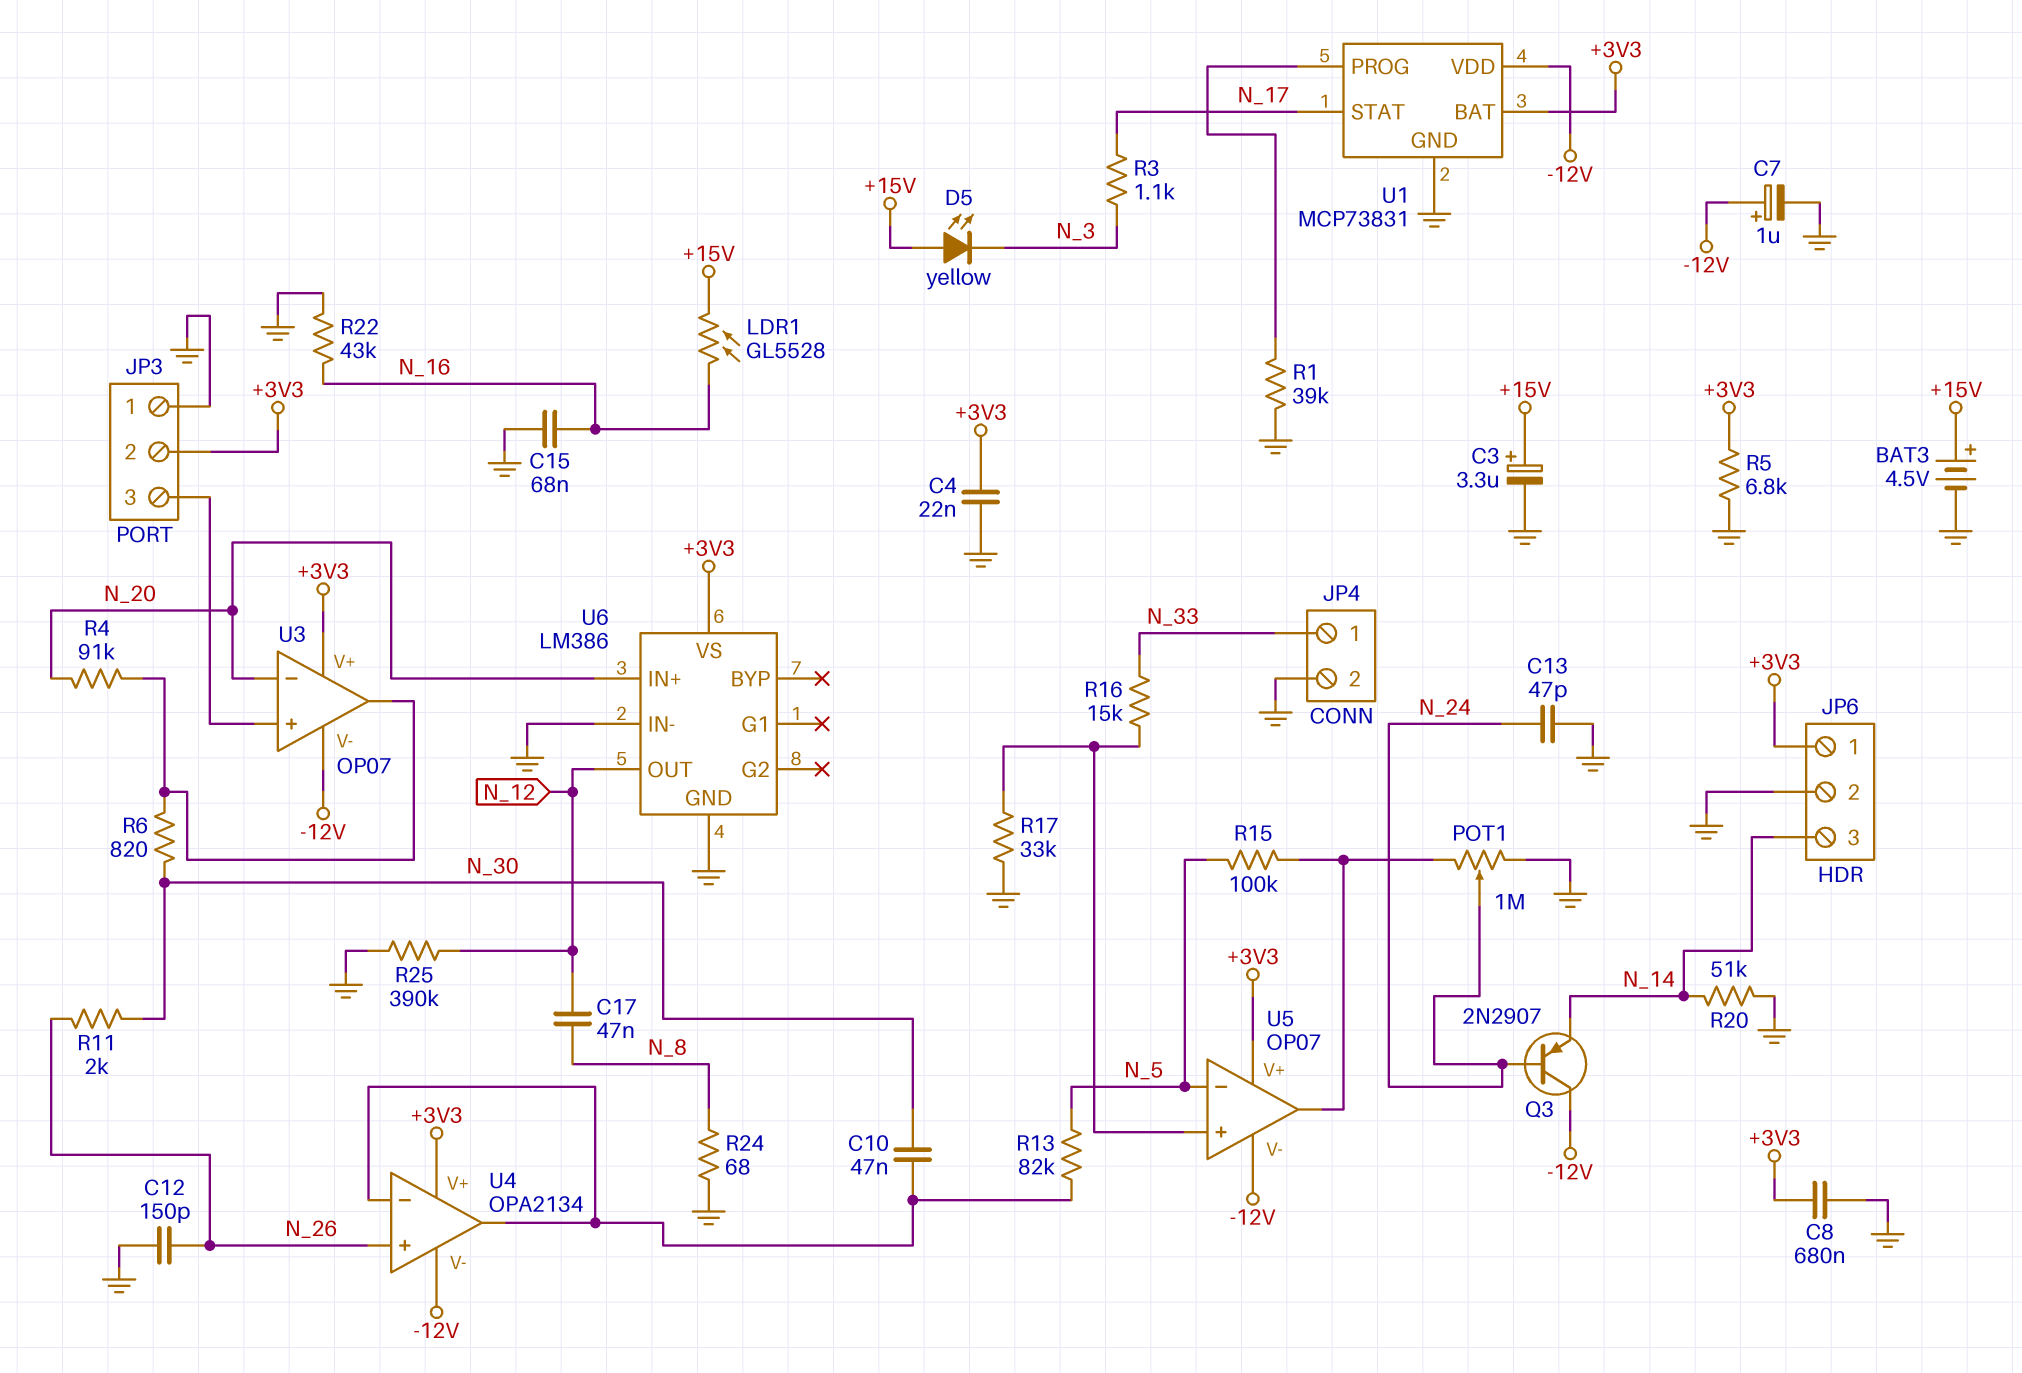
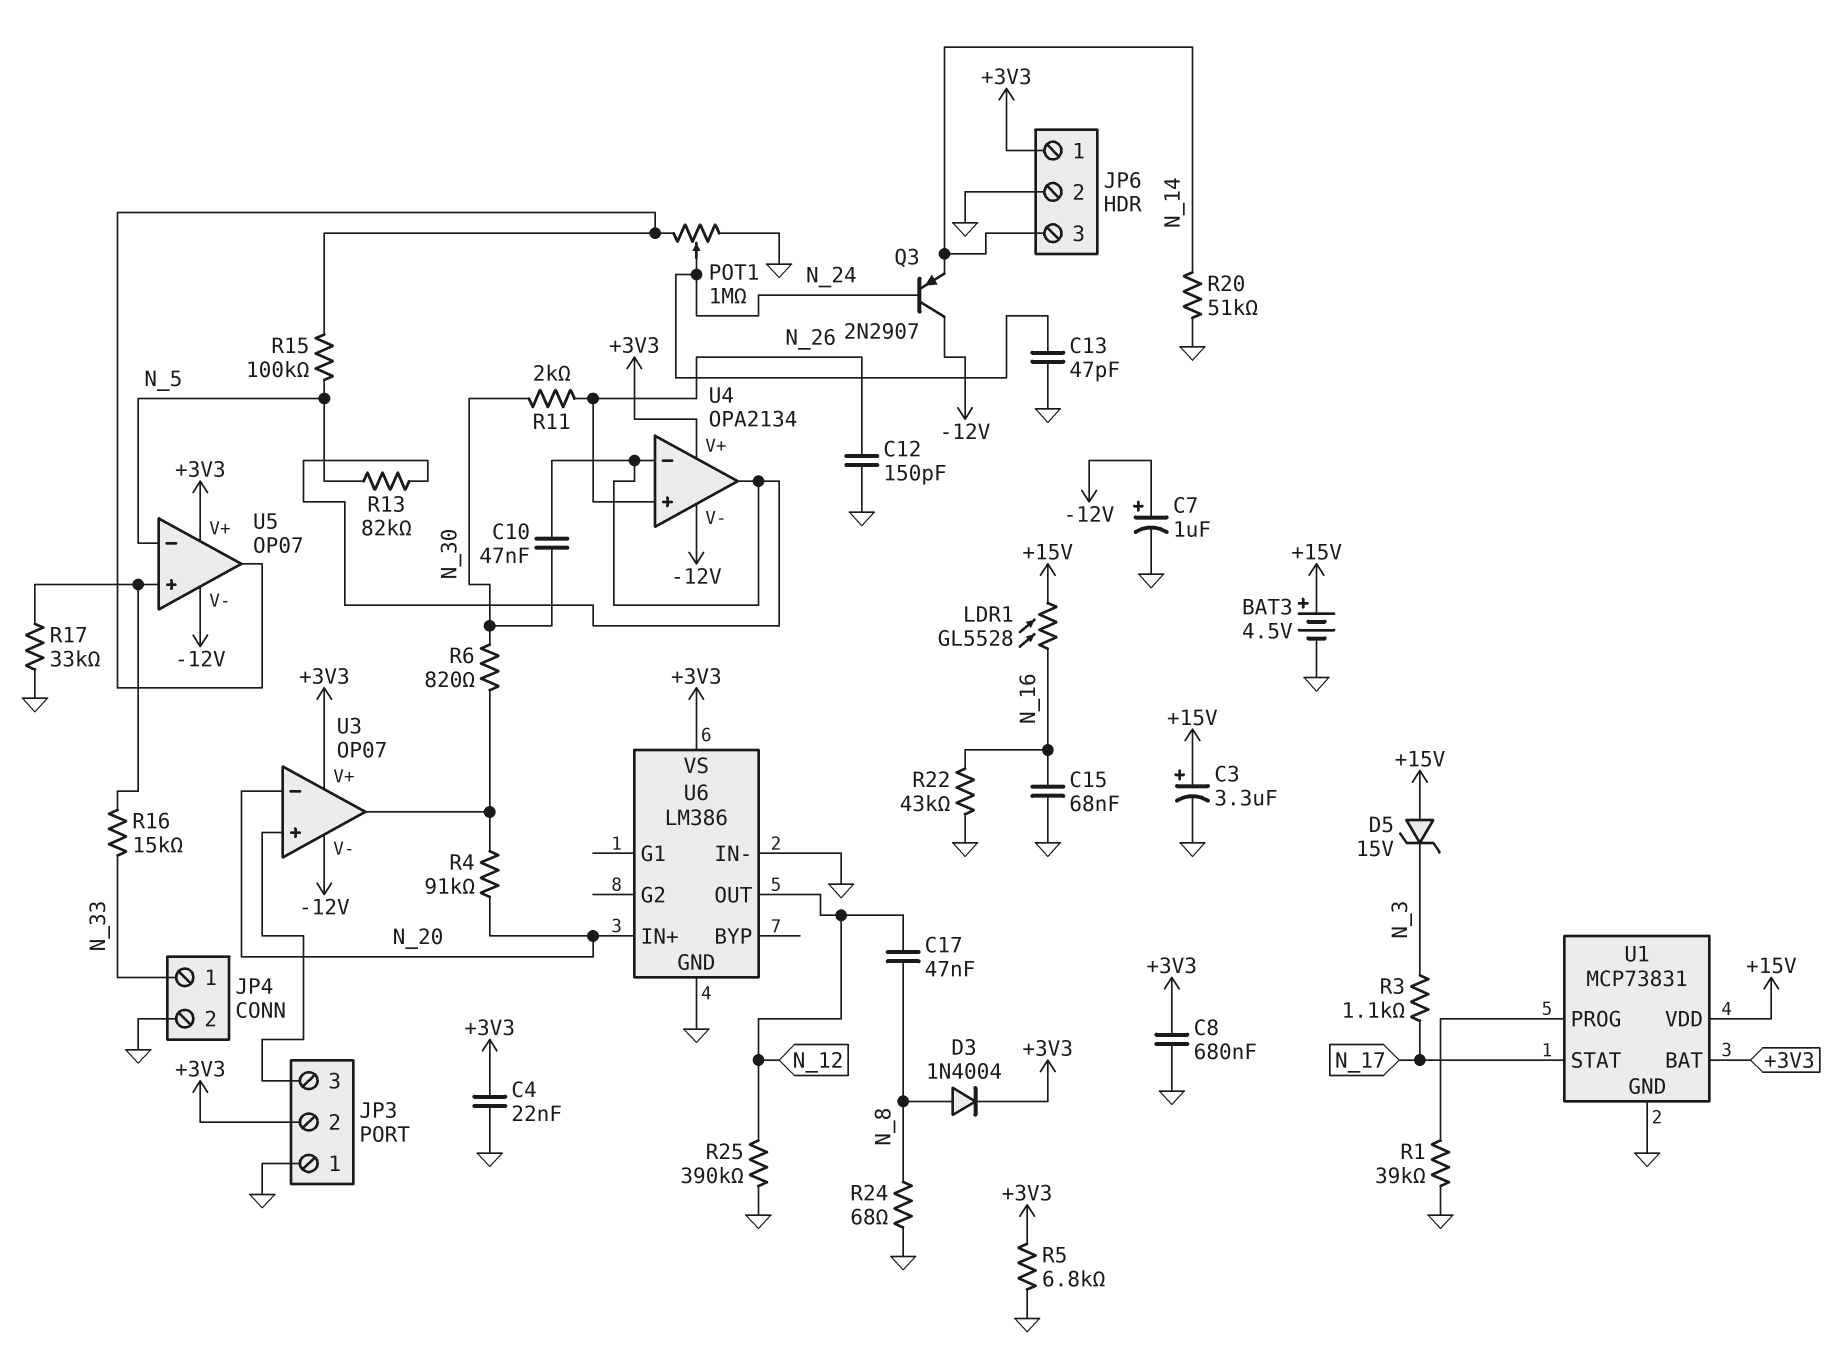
D3: none -> diode 1N4004 (A N_8, K +3V3)
D5: LED yellow (A +15V, K N_3) -> zener 15V (A +15V, K N_3)
U1 pin VDD: -12V -> +15V

